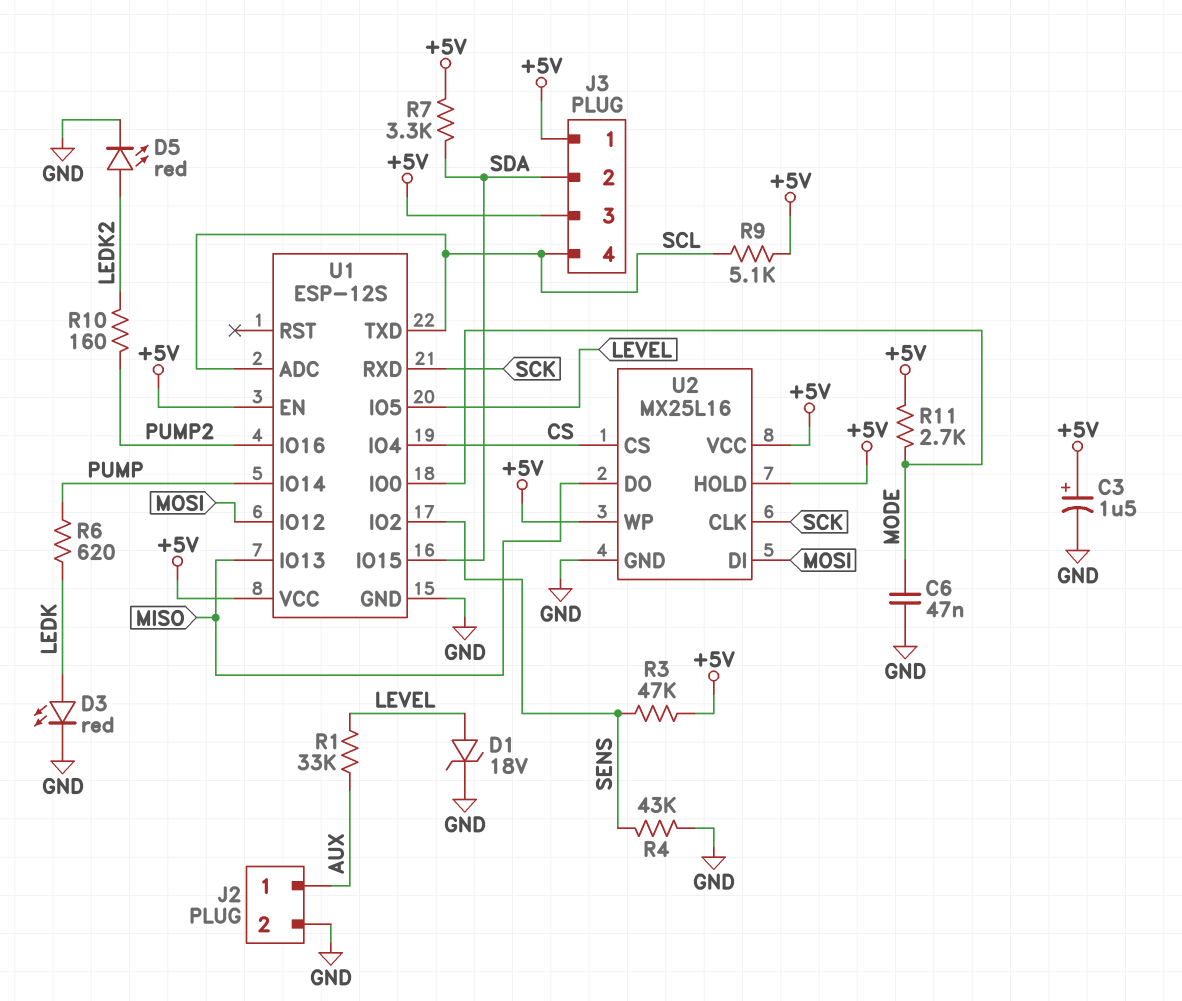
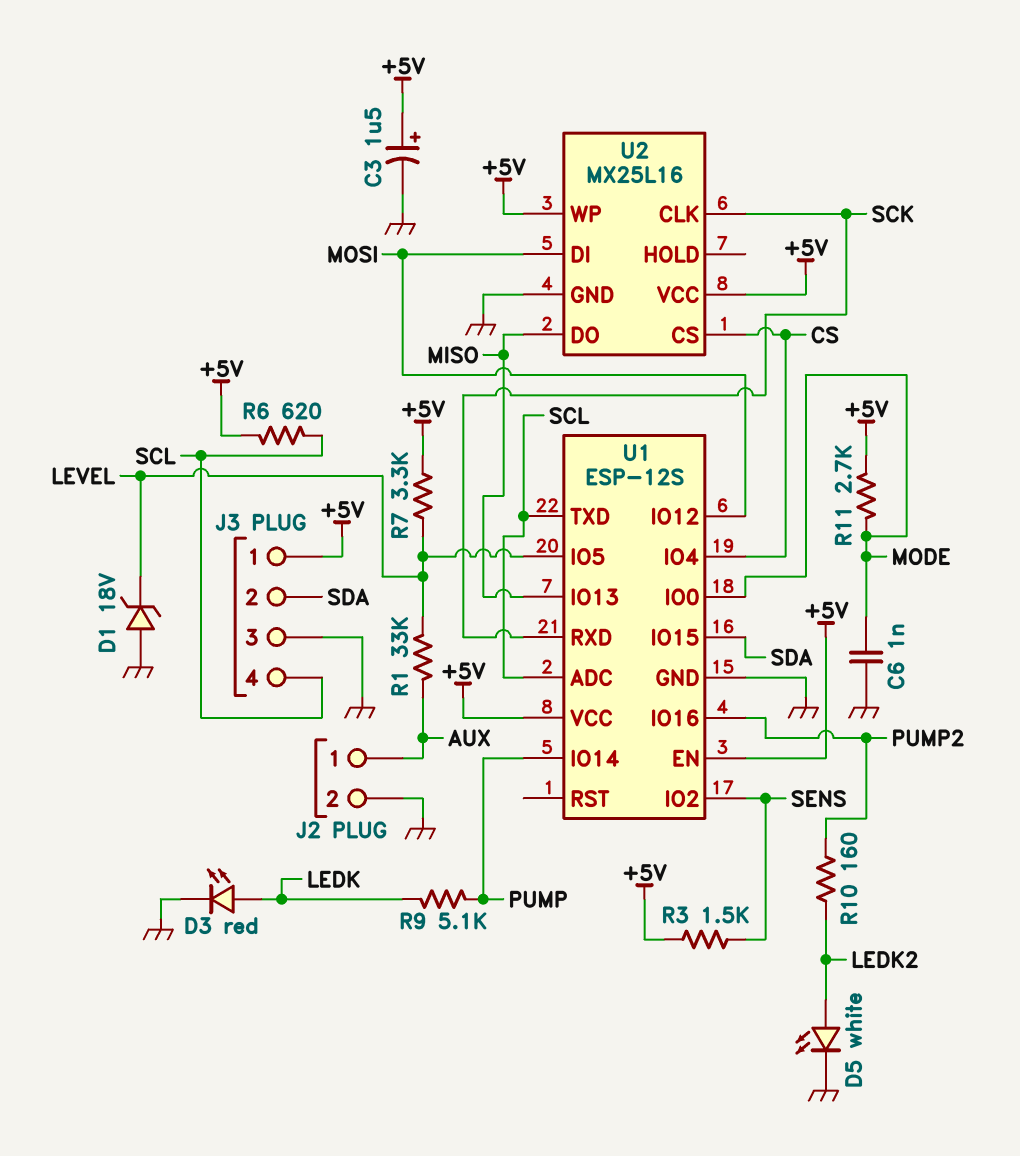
C6: 47nF (GND, MODE) -> 1nF (GND, MODE)
D1: zener 18V (A LEVEL, K GND) -> zener 18V (A GND, K LEVEL)
D5: LED red (A LEDK2, K GND) -> LED white (A LEDK2, K GND)
J3 pin 3: +5V -> GND
R3: 47k (+5V, SENS) -> 1.5k (+5V, SENS)
R4: 43k (GND, SENS) -> none
R6: 620 (LEDK, PUMP) -> 620 (+5V, SCL)
R7: 3.3k (+5V, SDA) -> 3.3k (+5V, LEVEL)
R9: 5.1k (+5V, SCL) -> 5.1k (LEDK, PUMP)
U2 pin HOLD: +5V -> none

